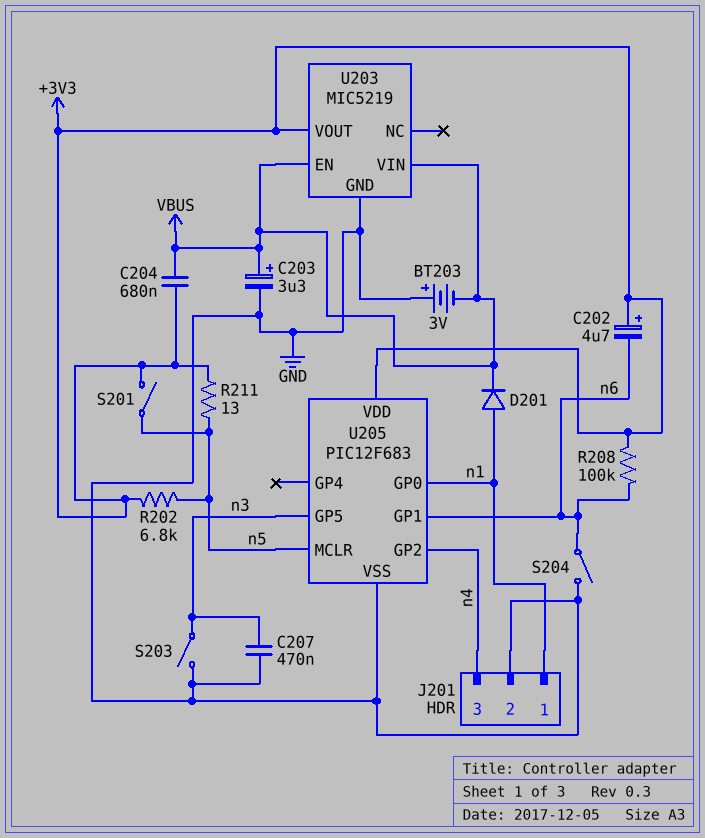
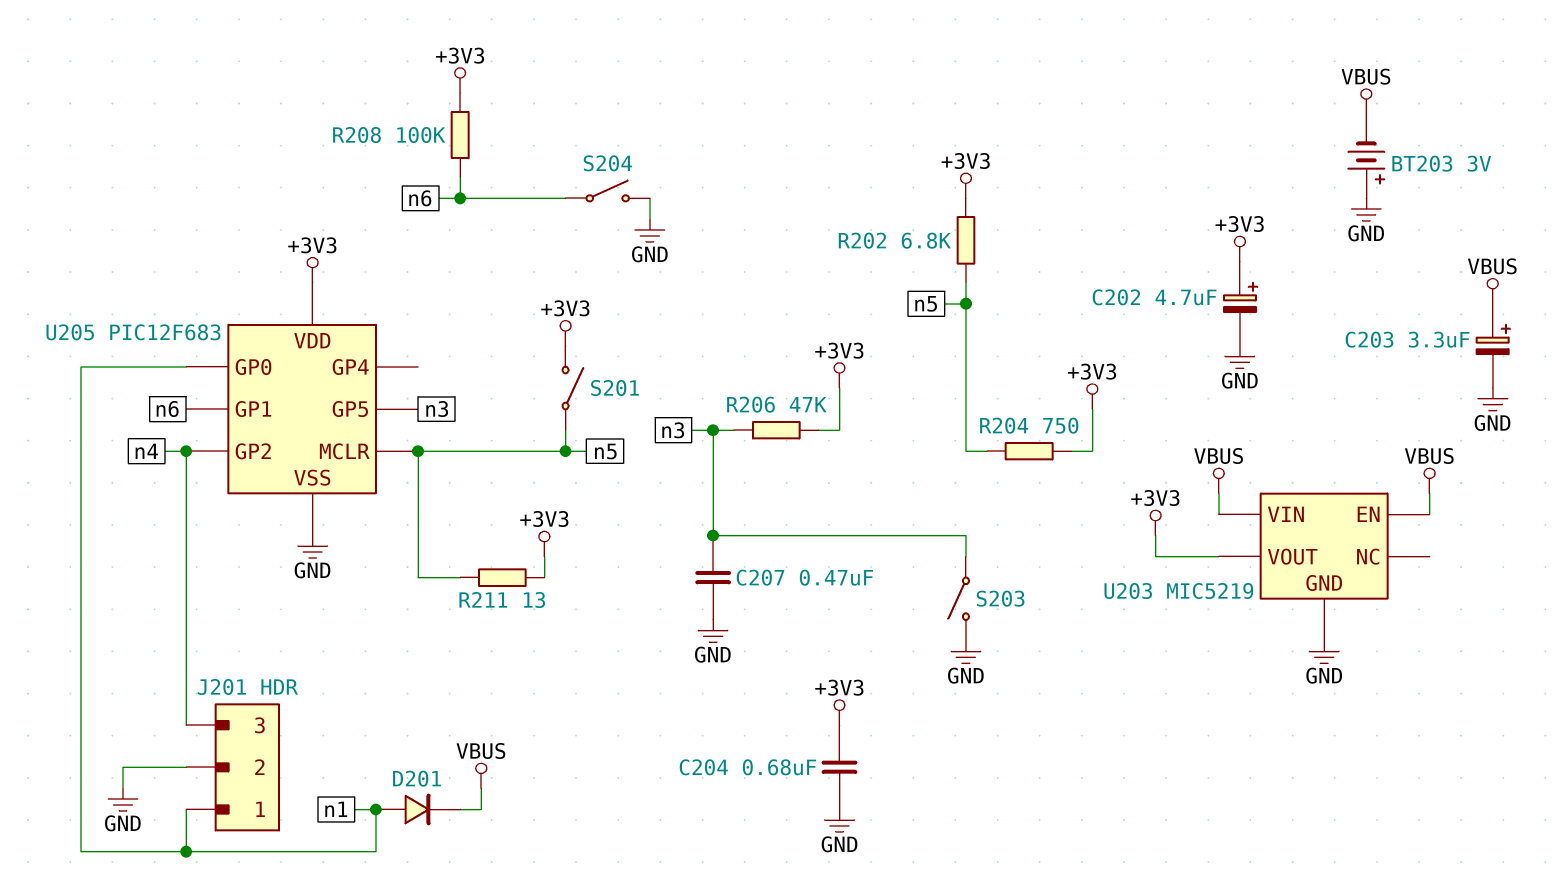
C202: 4.7uF (plus +3V3, minus n6) -> 4.7uF (plus +3V3, minus GND)
C204: 680nF (+3V3, VBUS) -> 680nF (+3V3, GND)
R204: none -> 750 (+3V3, n5)
R206: none -> 47k (+3V3, n3)

